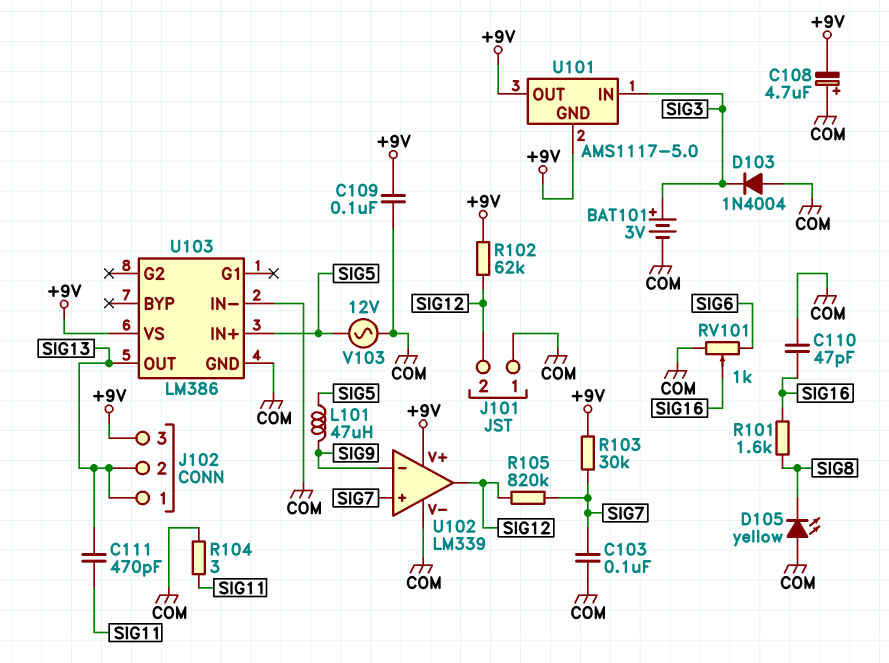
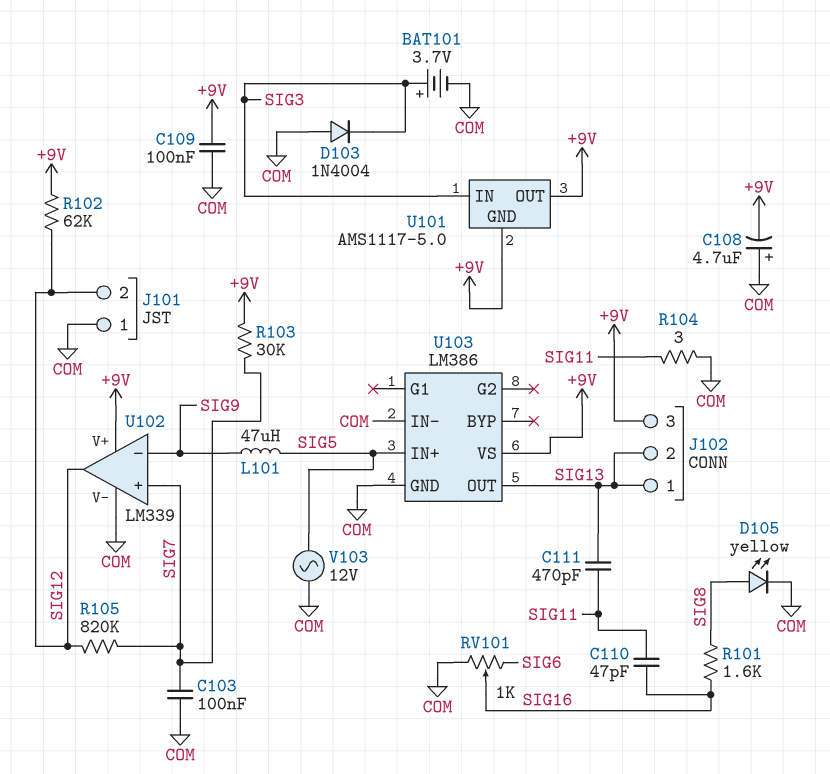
BAT101: 3V (plus SIG3, minus COM) -> 3.7V (plus SIG3, minus COM)
C110: 47pF (COM, SIG16) -> 47pF (SIG11, SIG16)
D105: LED yellow (A COM, K SIG8) -> LED yellow (A SIG8, K COM)

